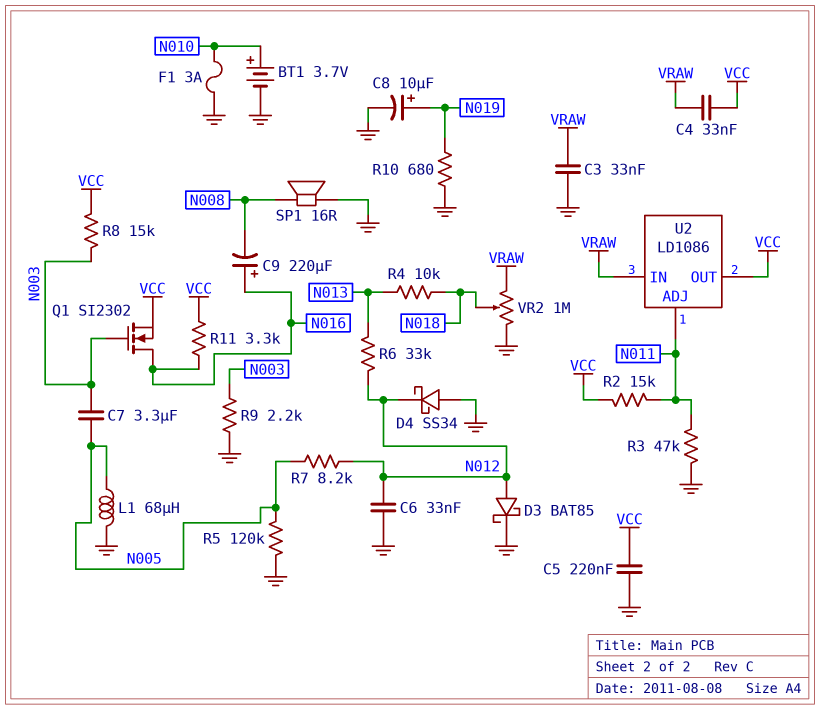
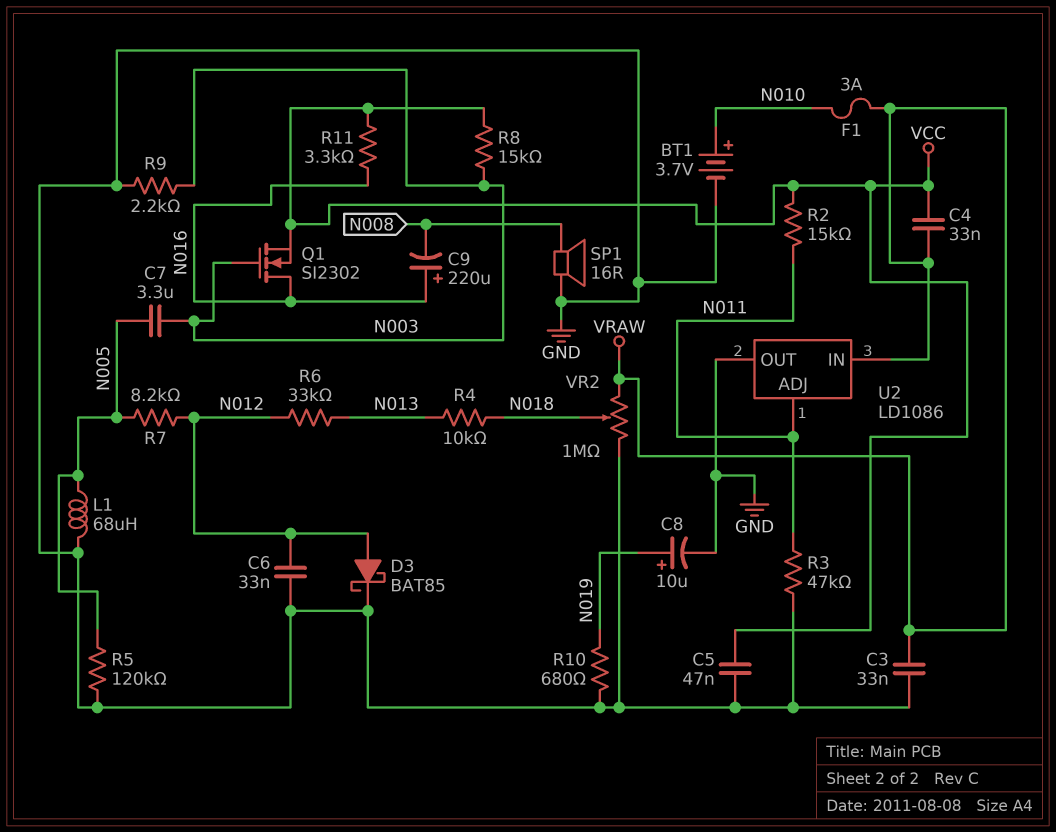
C5: 220nF (GND, VCC) -> 47nF (GND, VCC)
D4: schottky SS34 (A GND, K N012) -> none
F1: 3A (GND, N010) -> 3A (N010, VRAW)
U2 pin OUT: VCC -> GND

